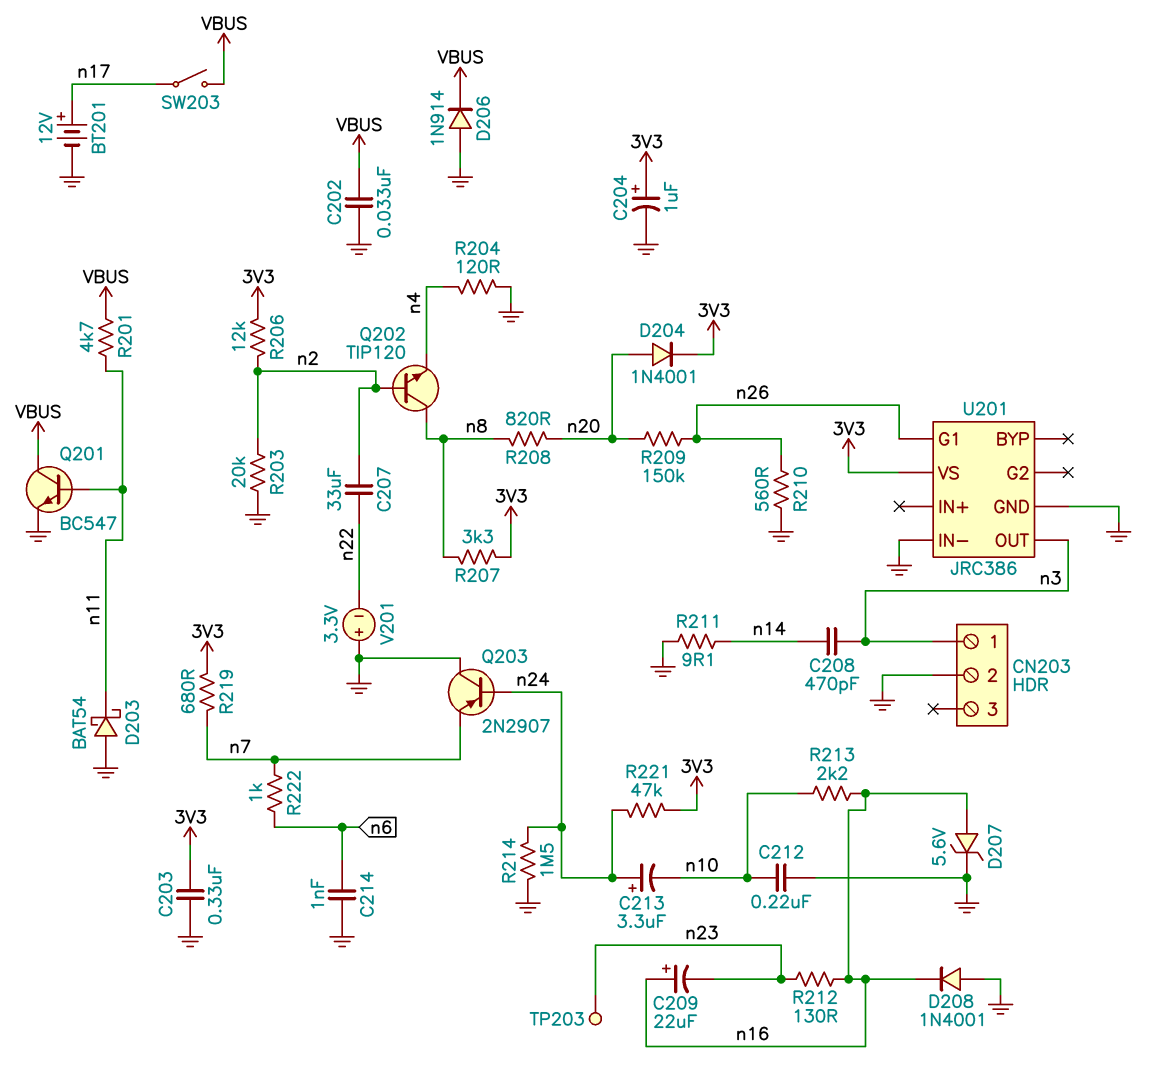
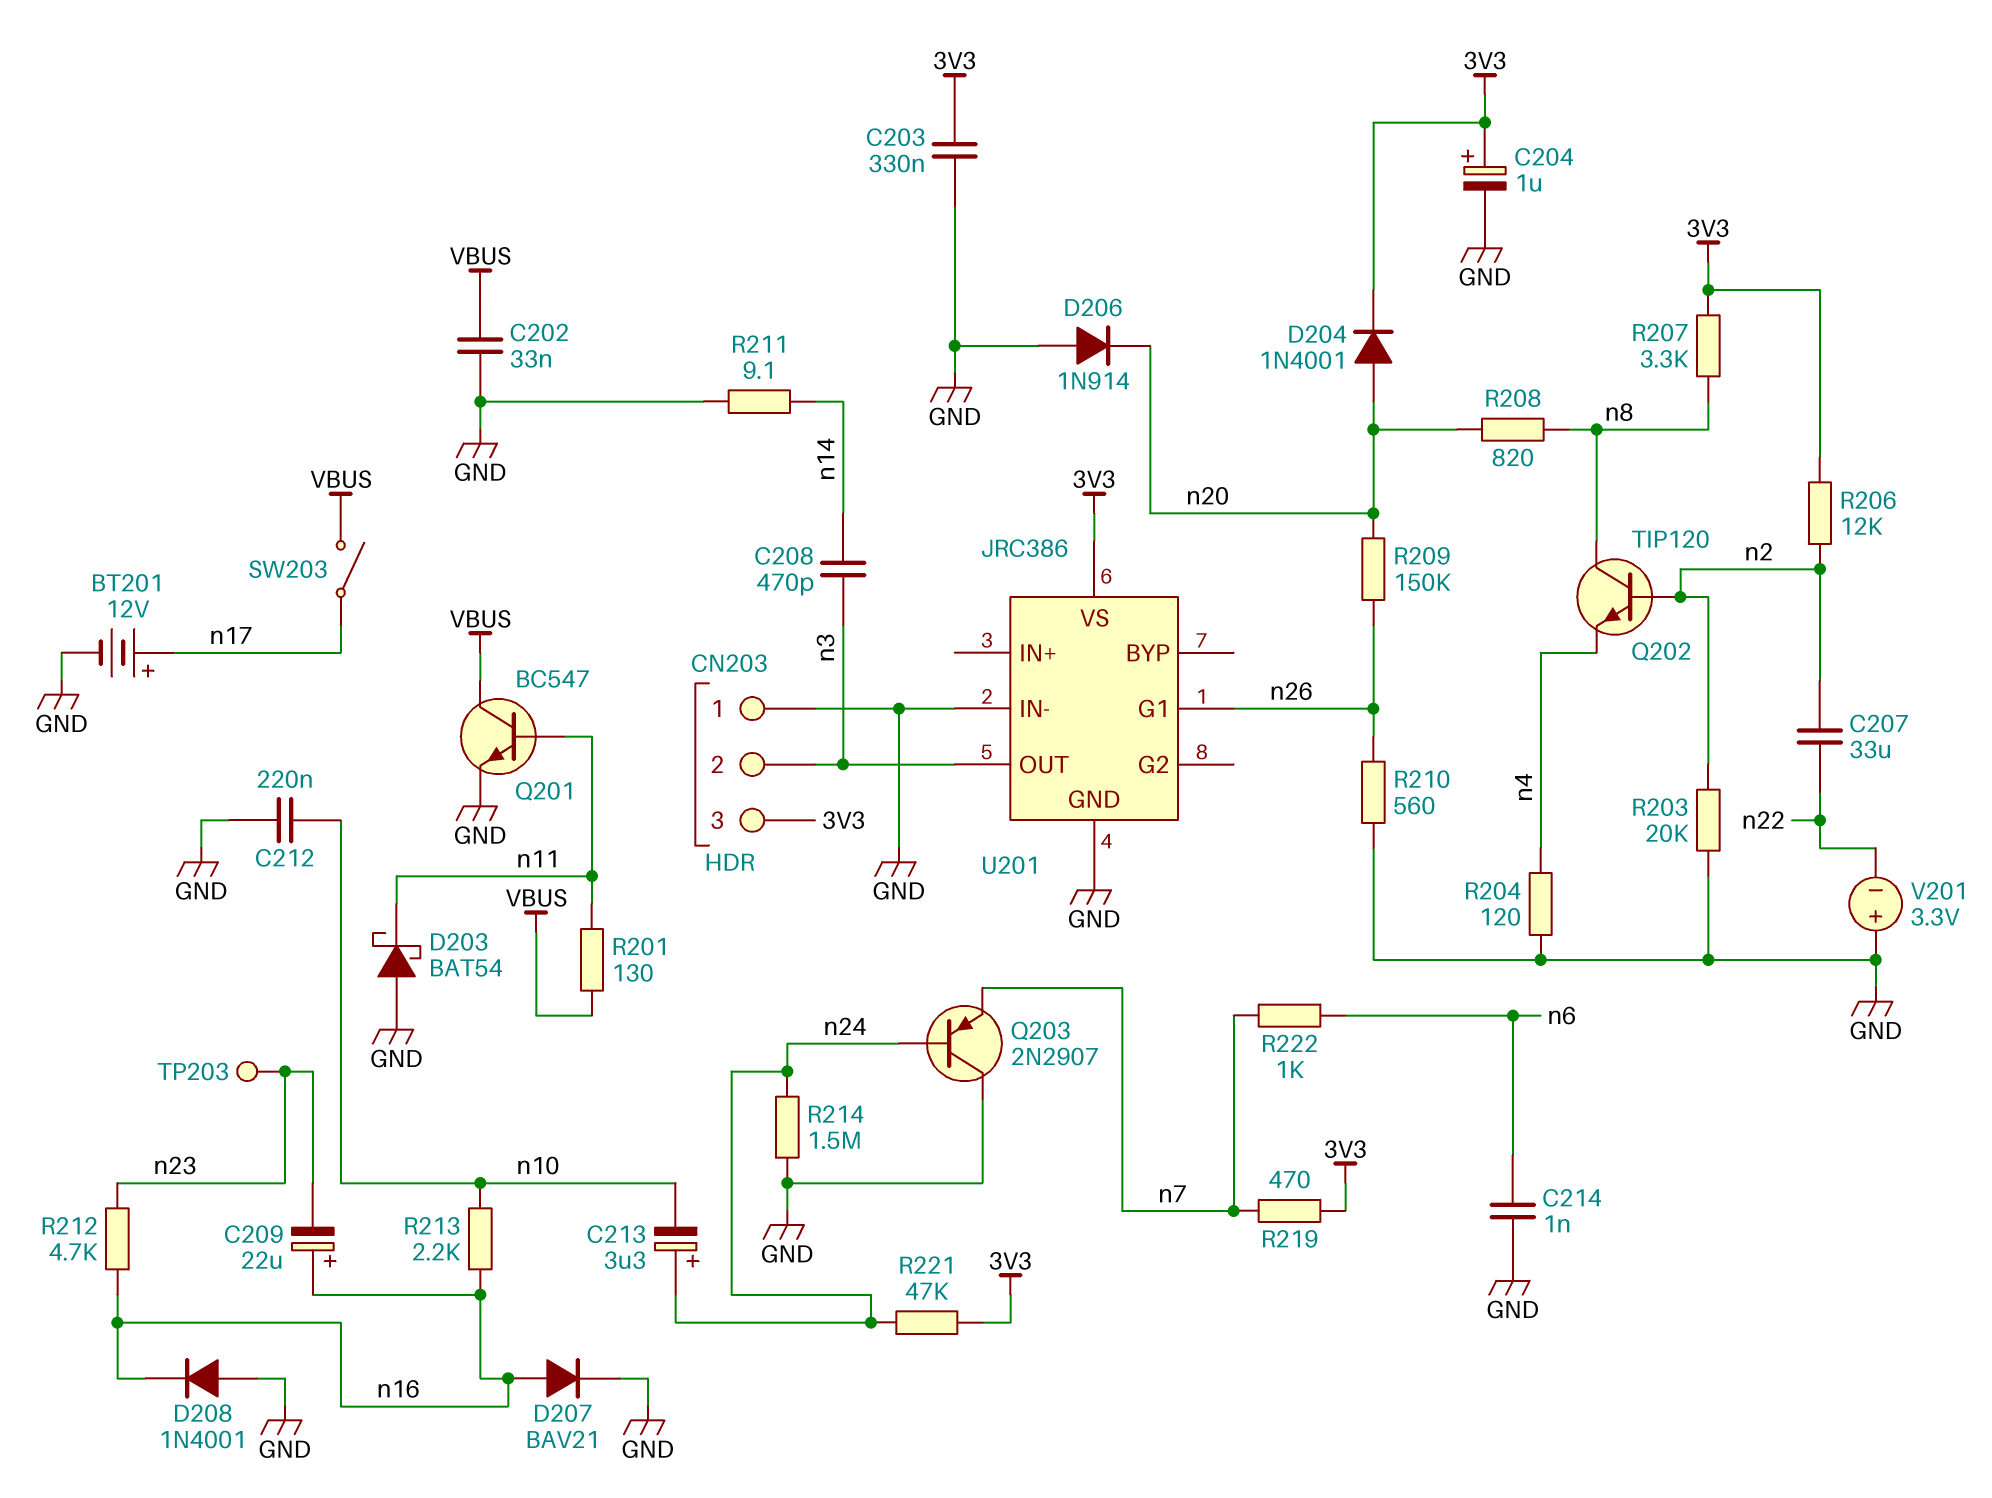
CN203 pin 1: n3 -> GND
CN203 pin 2: GND -> n3
CN203 pin 3: none -> 3V3
D206: diode 1N914 (A GND, K VBUS) -> diode 1N914 (A GND, K n20)
D207: zener 5.6V (A n16, K GND) -> diode BAV21 (A n16, K GND)
R201: 4.7k (VBUS, n11) -> 130 (VBUS, n11)
R212: 130 (n16, n23) -> 4.7k (n16, n23)
R219: 680 (3V3, n7) -> 470 (3V3, n7)

